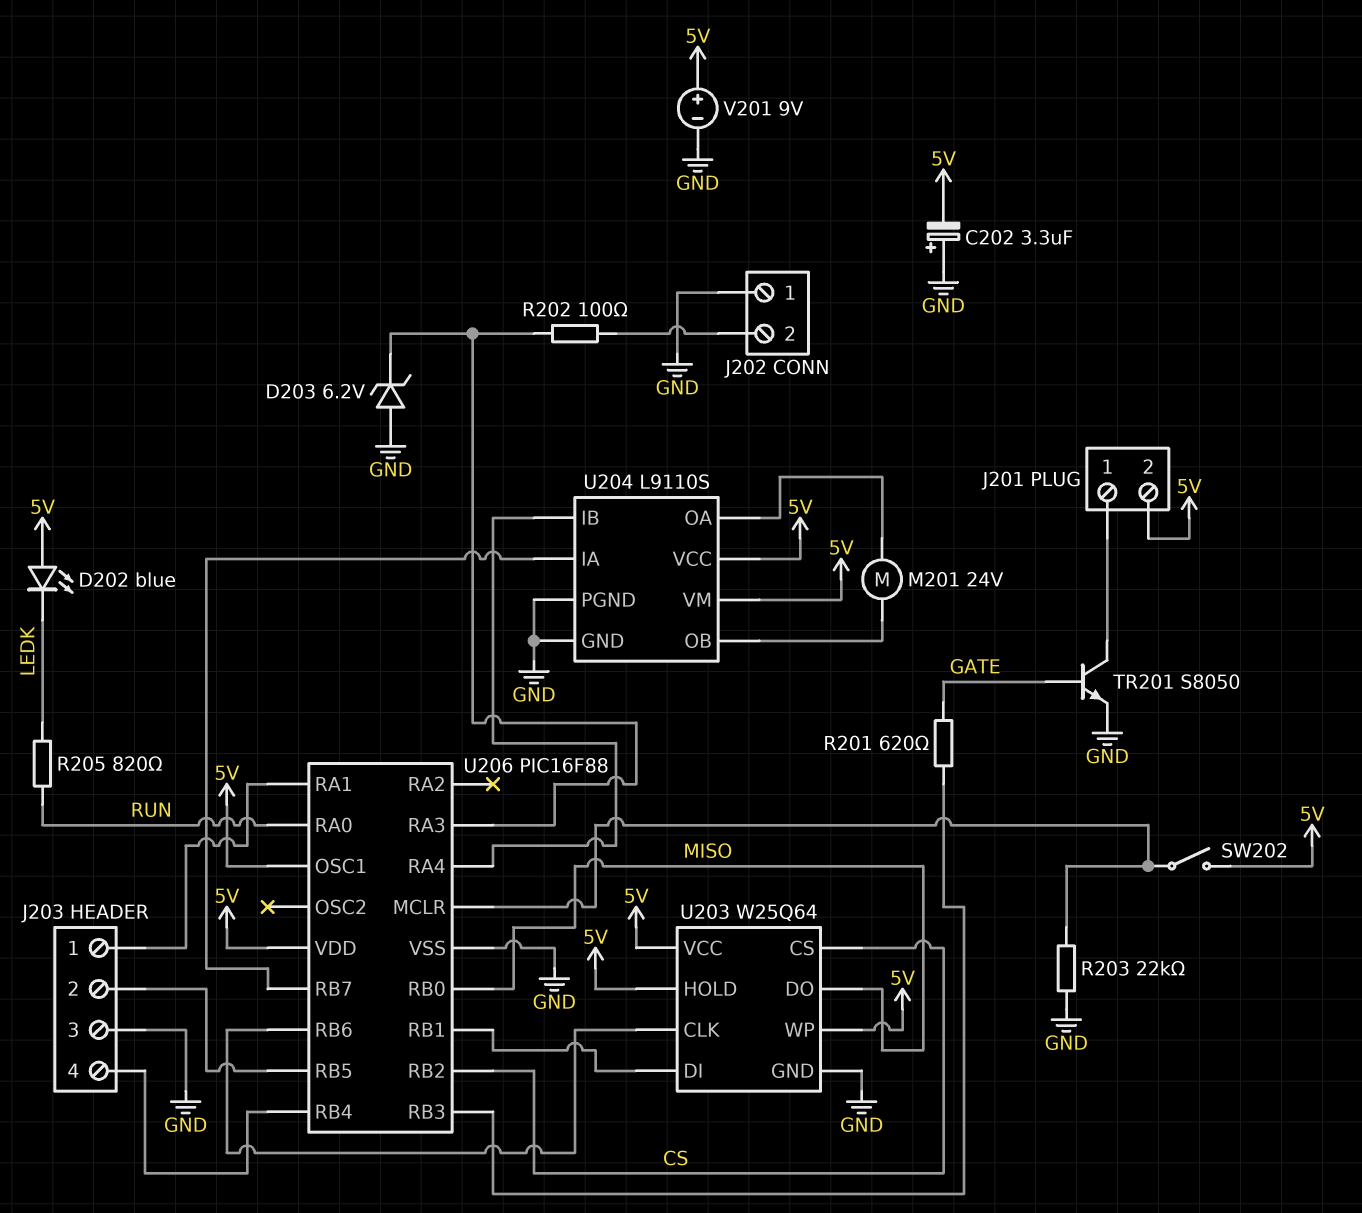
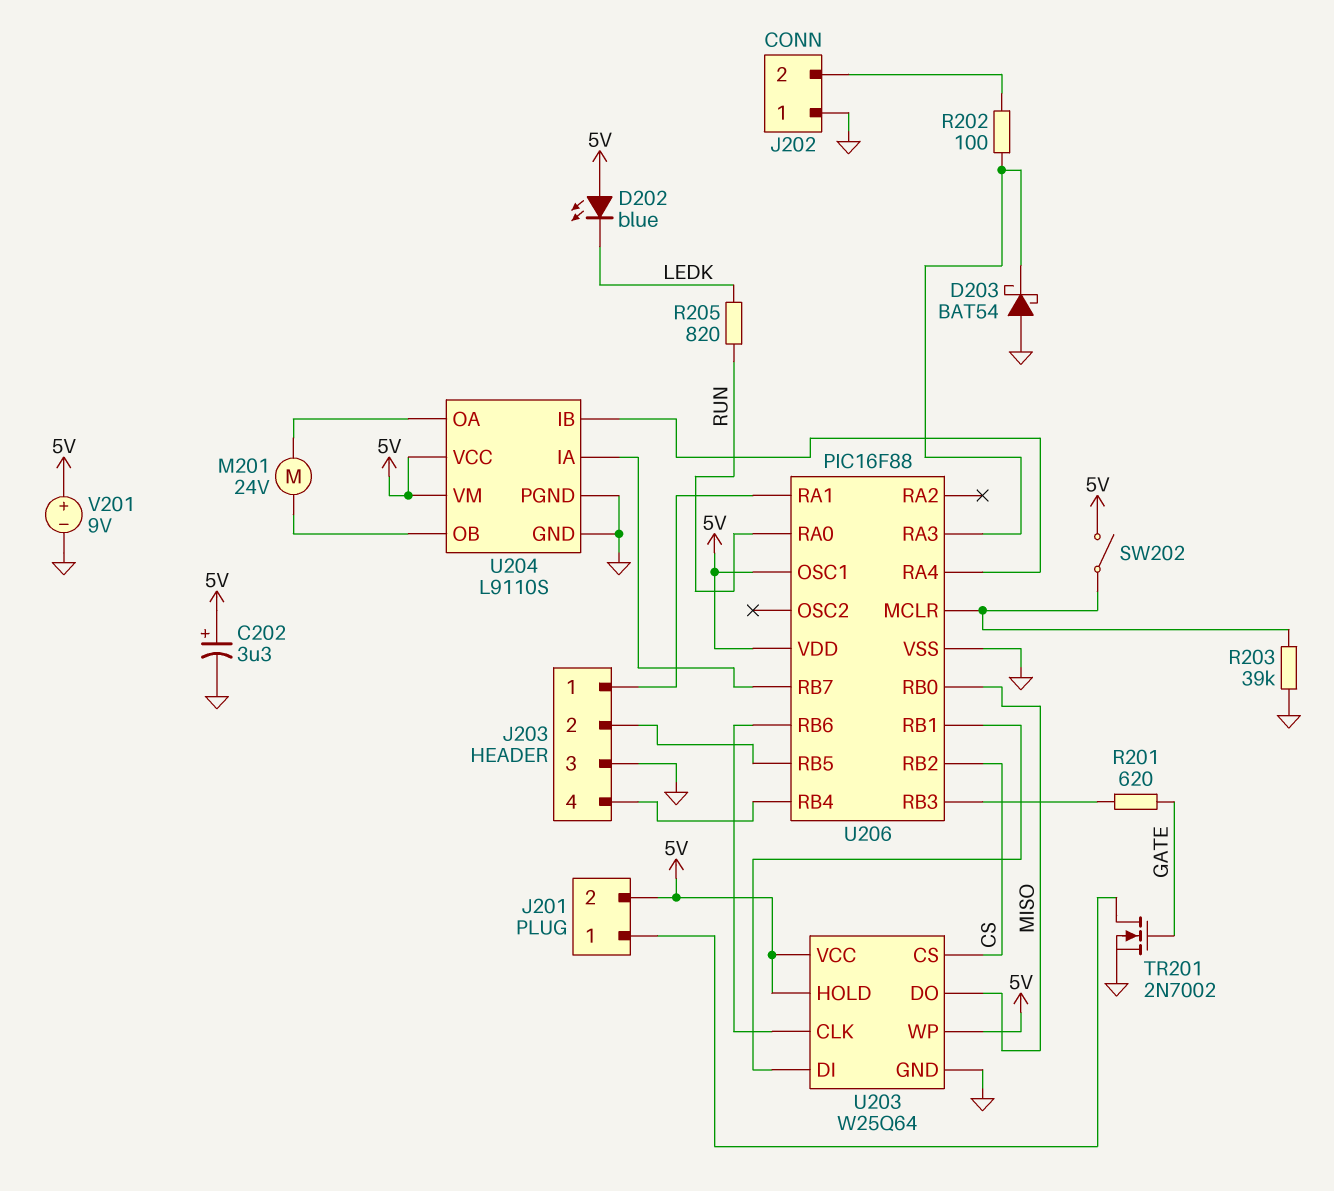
C202: 3.3uF (plus GND, minus 5V) -> 3.3uF (plus 5V, minus GND)
D203: zener 6.2V (A GND, K U206/RA3) -> schottky BAT54 (A GND, K U206/RA3)
R203: 22k (GND, U206/MCLR) -> 39k (GND, U206/MCLR)
TR201: NPN S8050 (B GATE, C J201/1, E GND) -> NMOS 2N7002 (G GATE, D J201/1, S GND)

